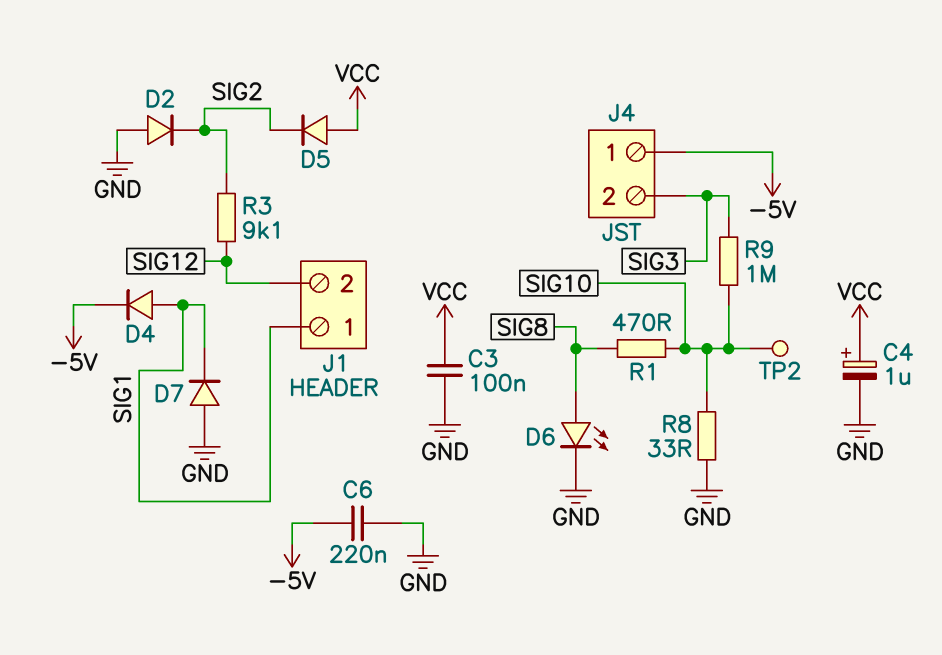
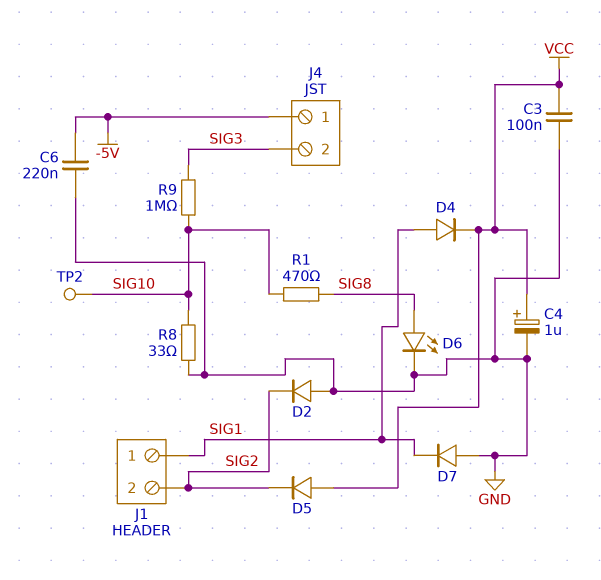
D4: diode (A SIG1, K -5V) -> diode (A SIG1, K VCC)
J1 pin 2: SIG12 -> SIG2
R3: 9.1k (SIG2, SIG12) -> none

